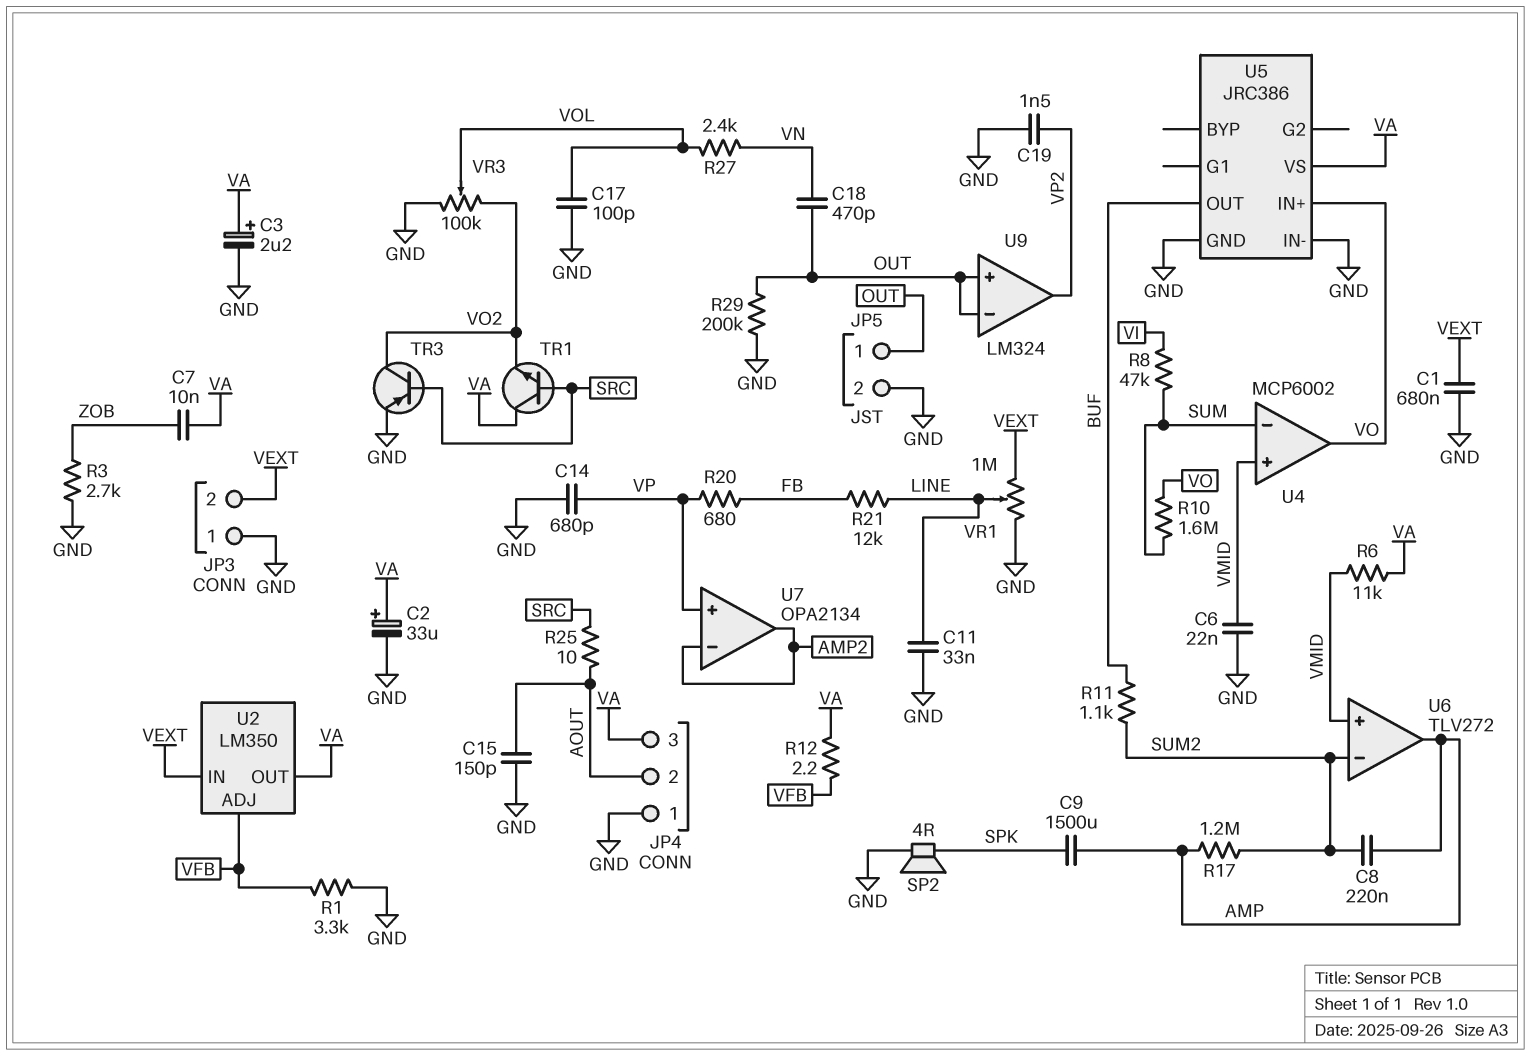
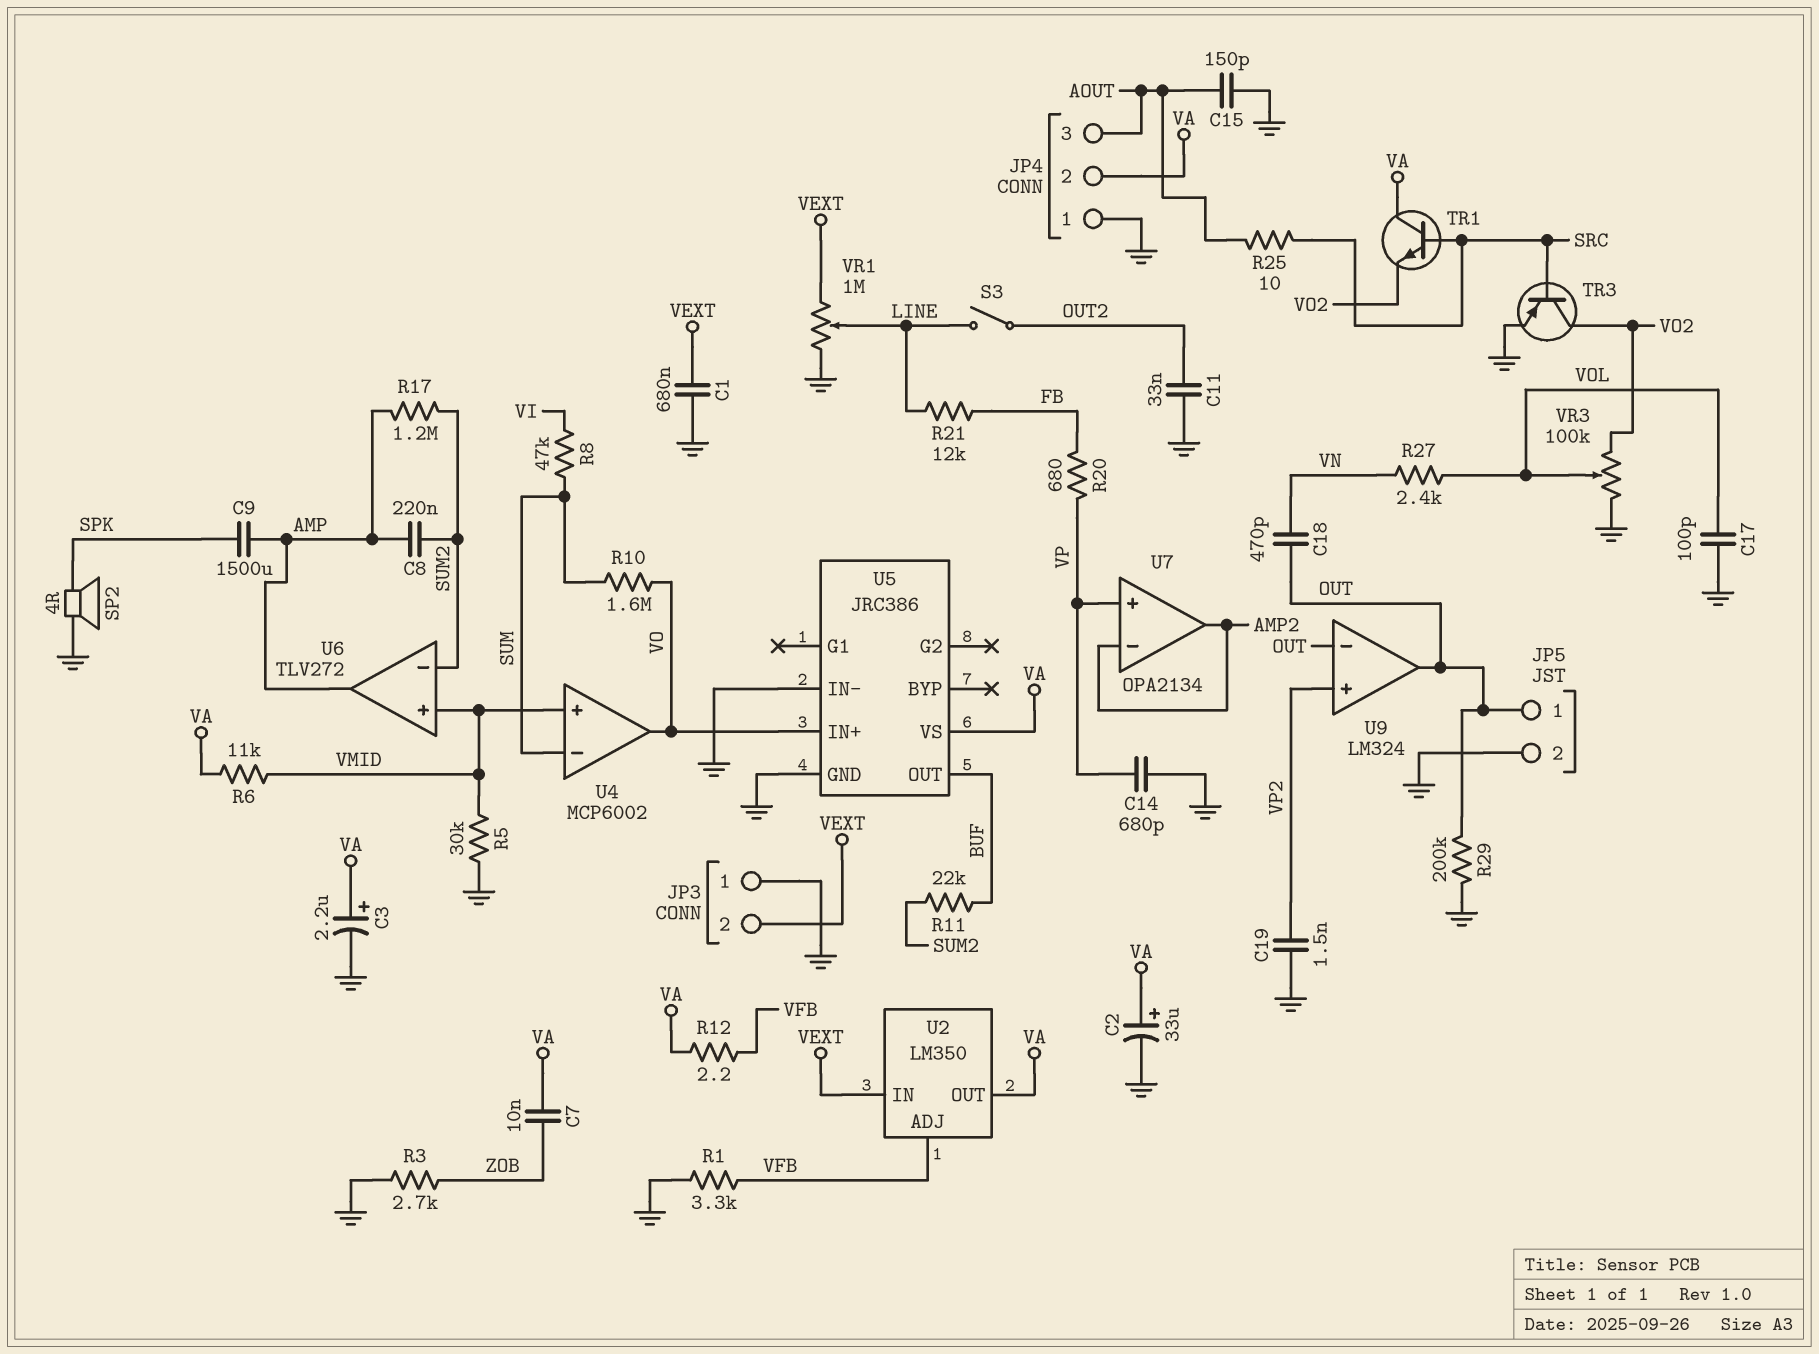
C6: 22nF (GND, VMID) -> none
C11: 33nF (GND, LINE) -> 33nF (GND, OUT2)
JP4 pin 2: AOUT -> VA
JP4 pin 3: VA -> AOUT
R5: none -> 30k (GND, VMID)
R11: 1.1k (BUF, SUM2) -> 22k (BUF, SUM2)
S3: none -> switch (LINE, OUT2)
U9 pin in+: OUT -> VP2
U9 pin out: VP2 -> OUT

